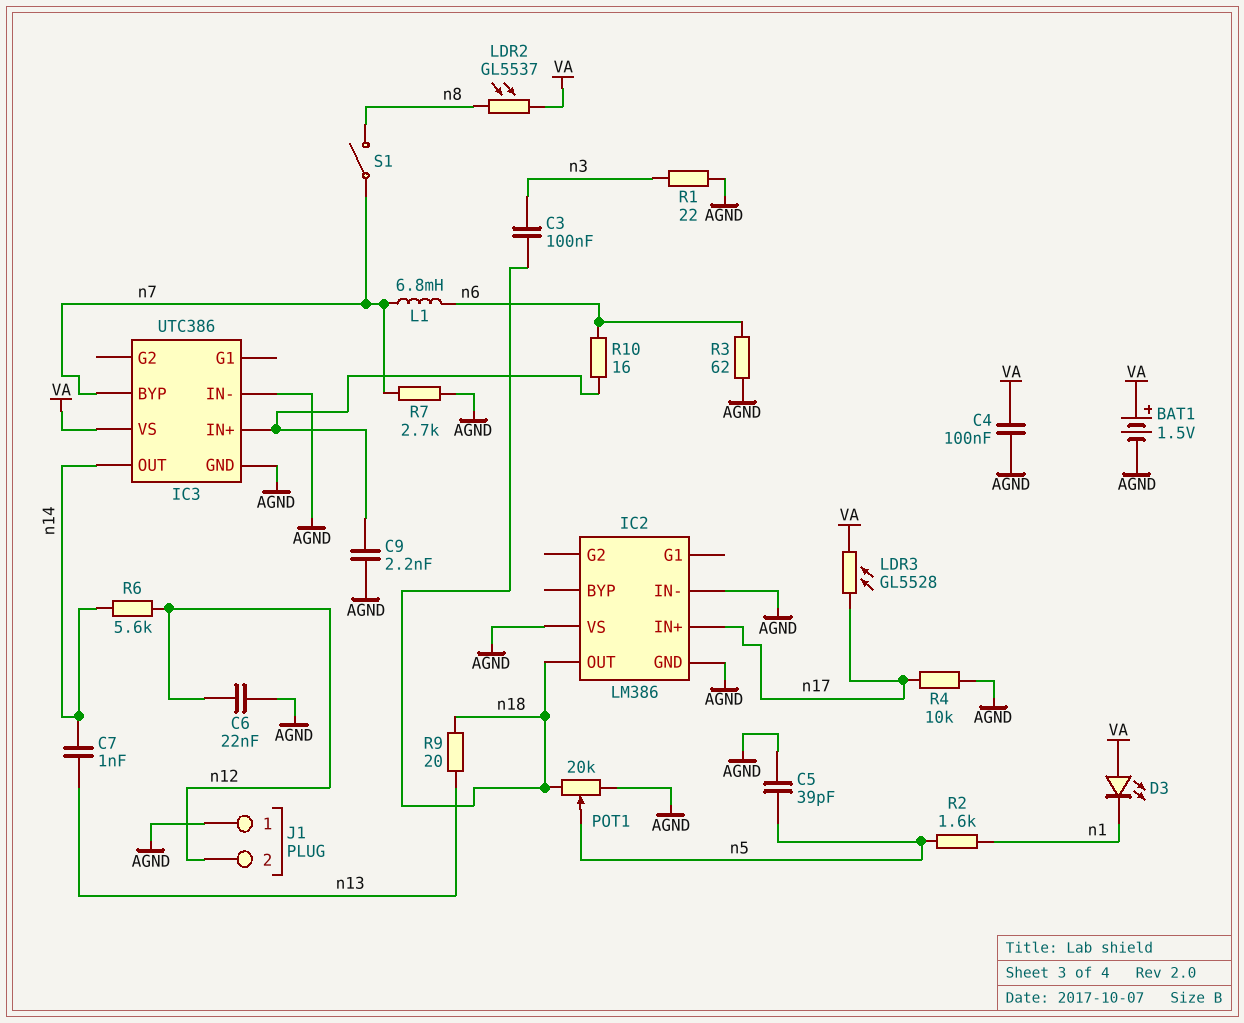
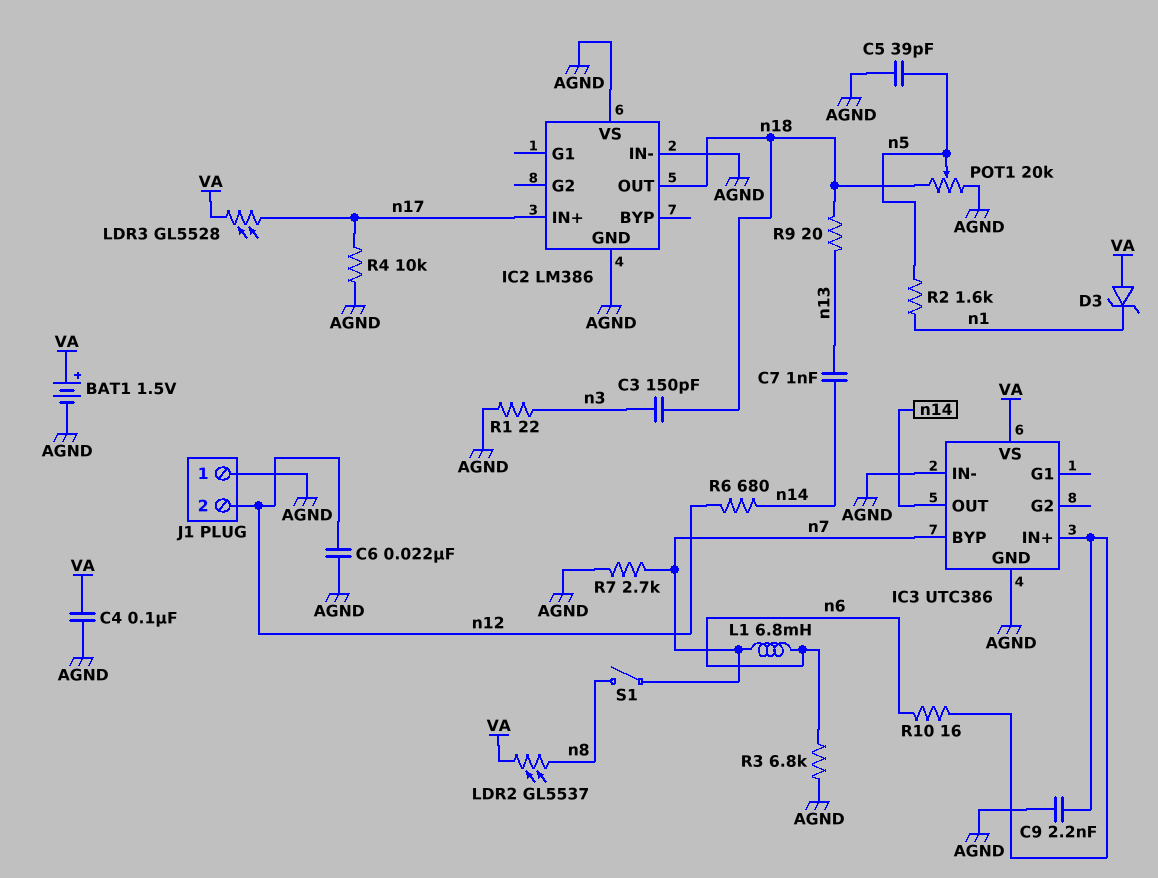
C3: 100nF (n3, n18) -> 150pF (n3, n18)
D3: LED (A VA, K n1) -> zener (A VA, K n1)
R3: 62 (AGND, n6) -> 6.8k (AGND, n6)
R6: 5.6k (n12, n14) -> 680 (n12, n14)

